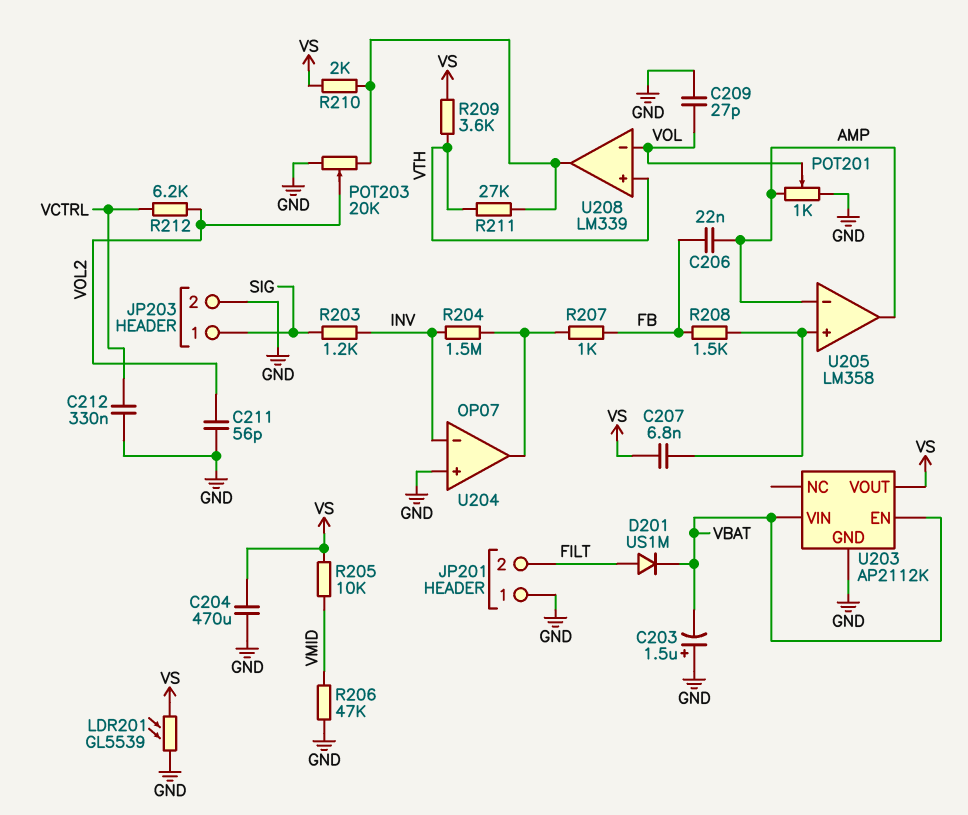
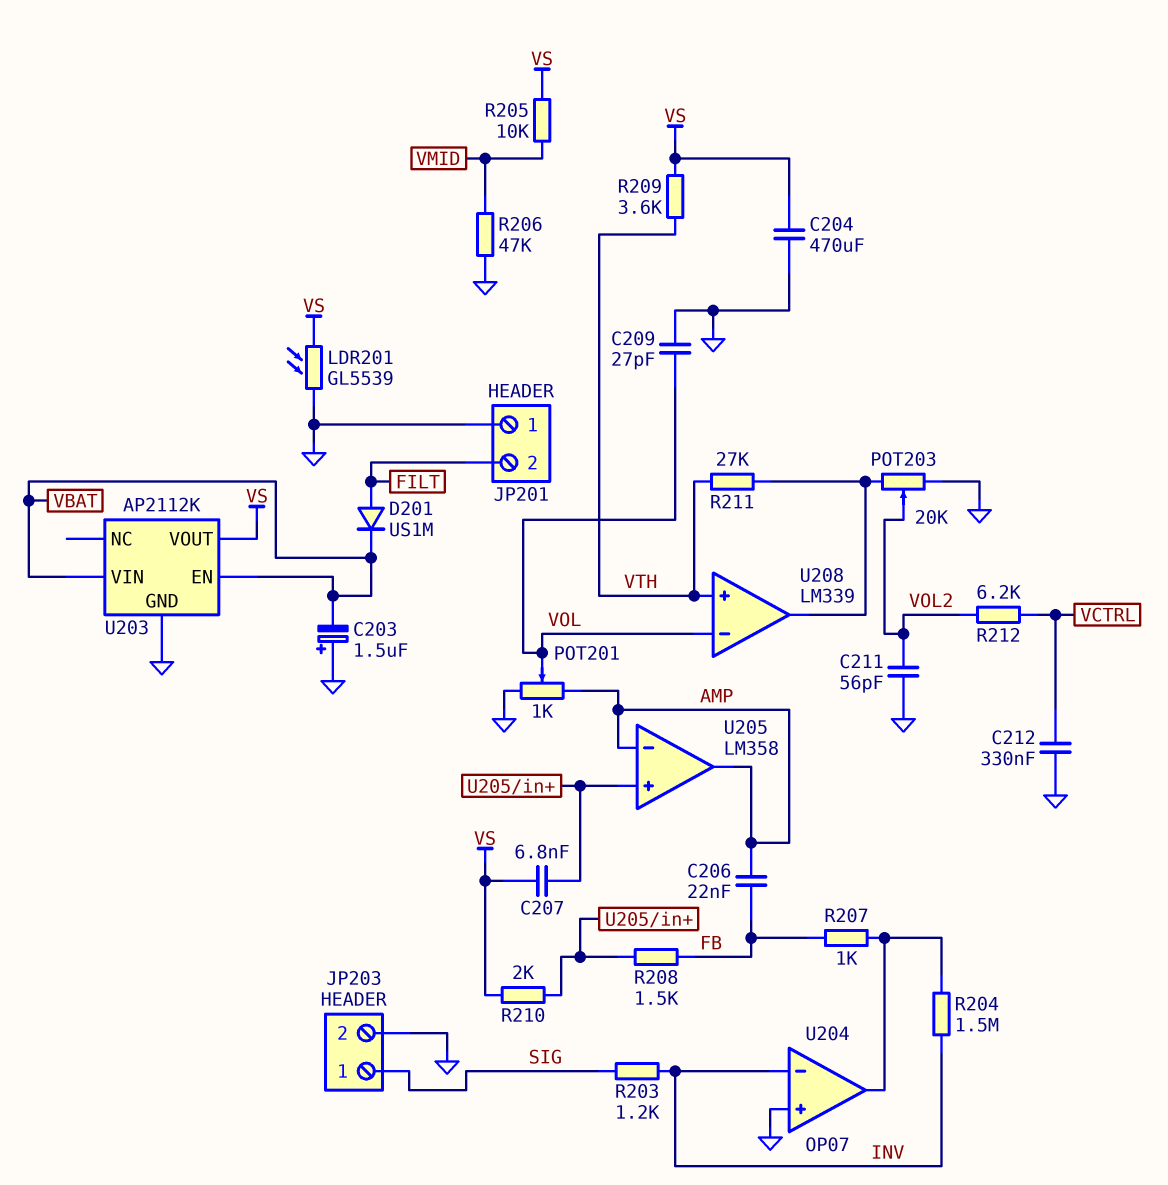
R210: 2k (U208/out, VS) -> 2k (U205/in+, VS)

